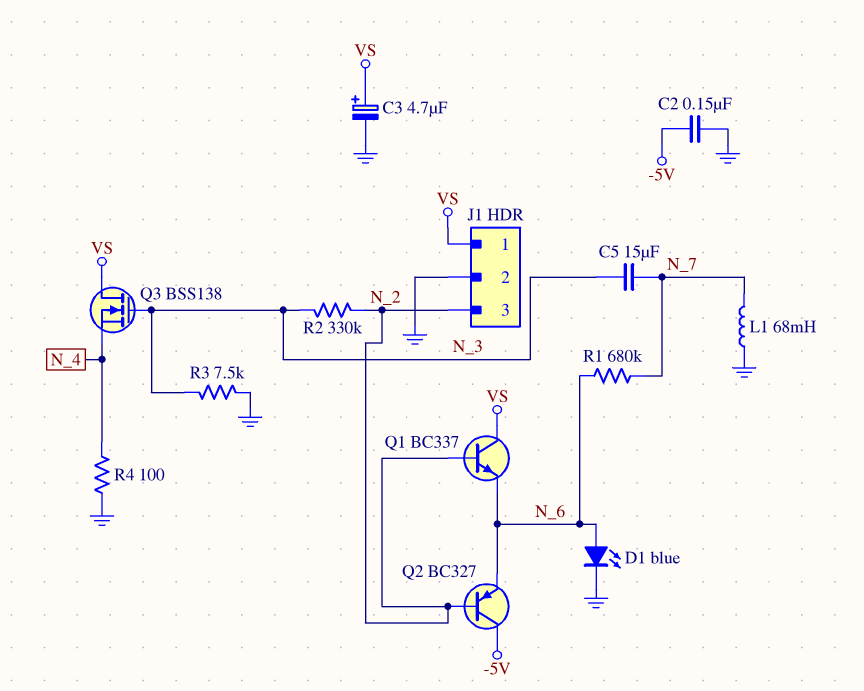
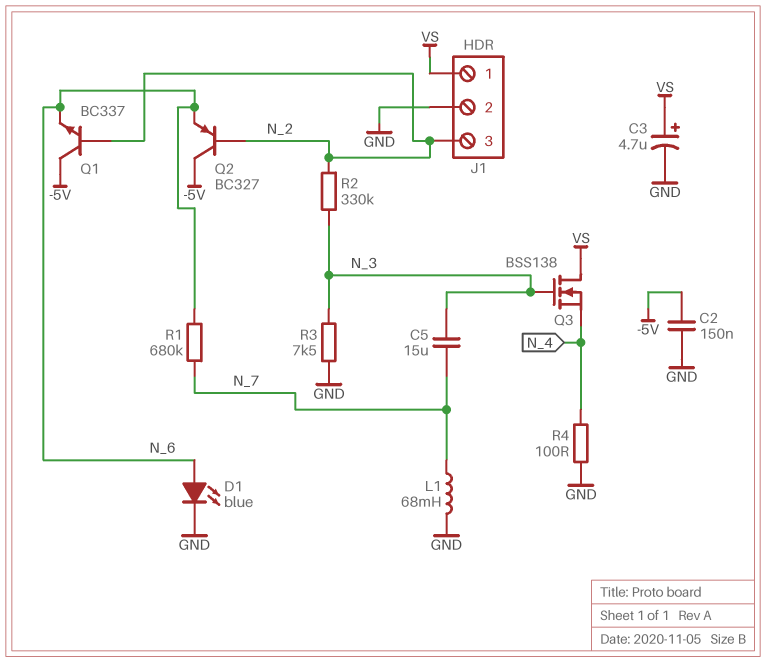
Q1: NPN BC337 (B N_2, C VS, E N_6) -> NPN BC337 (B N_2, C -5V, E N_6)

